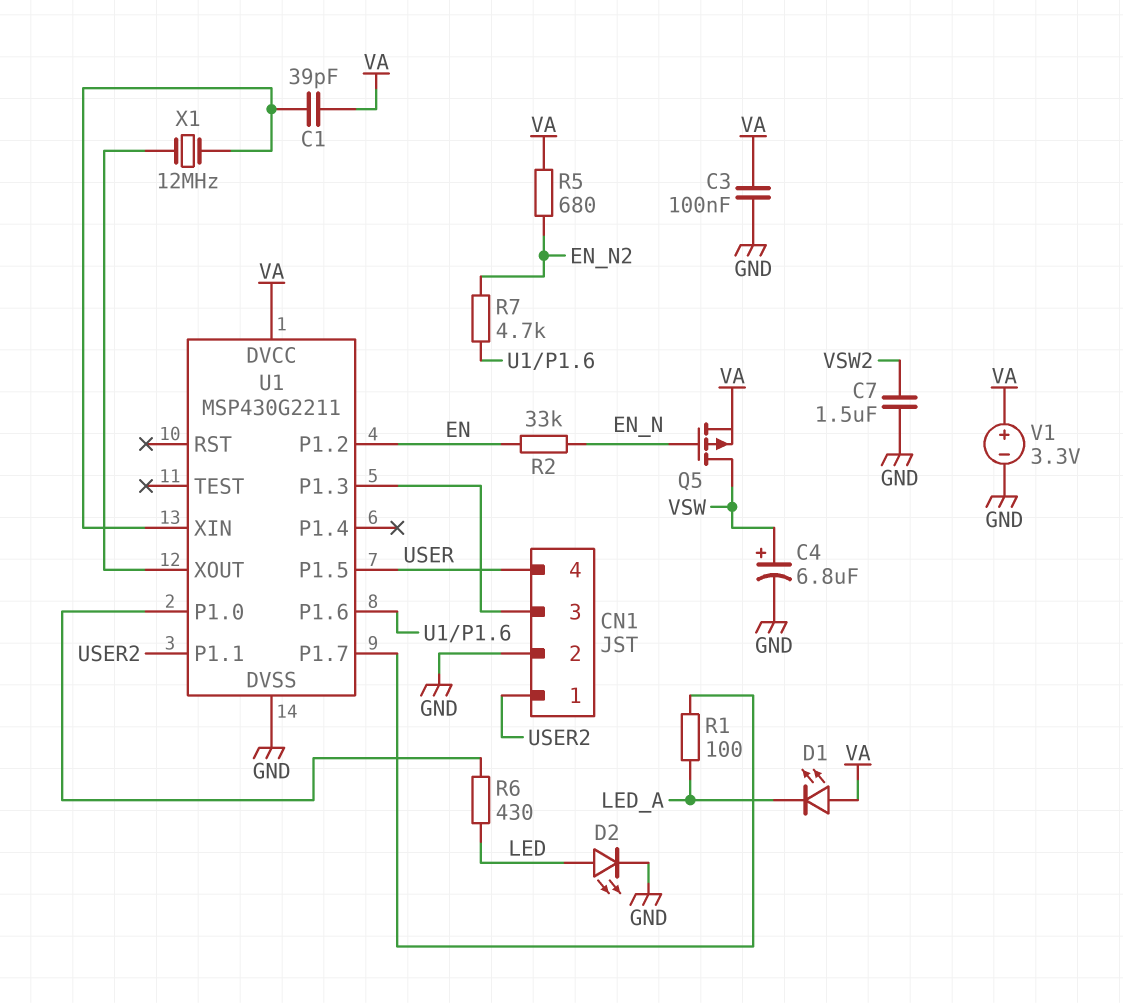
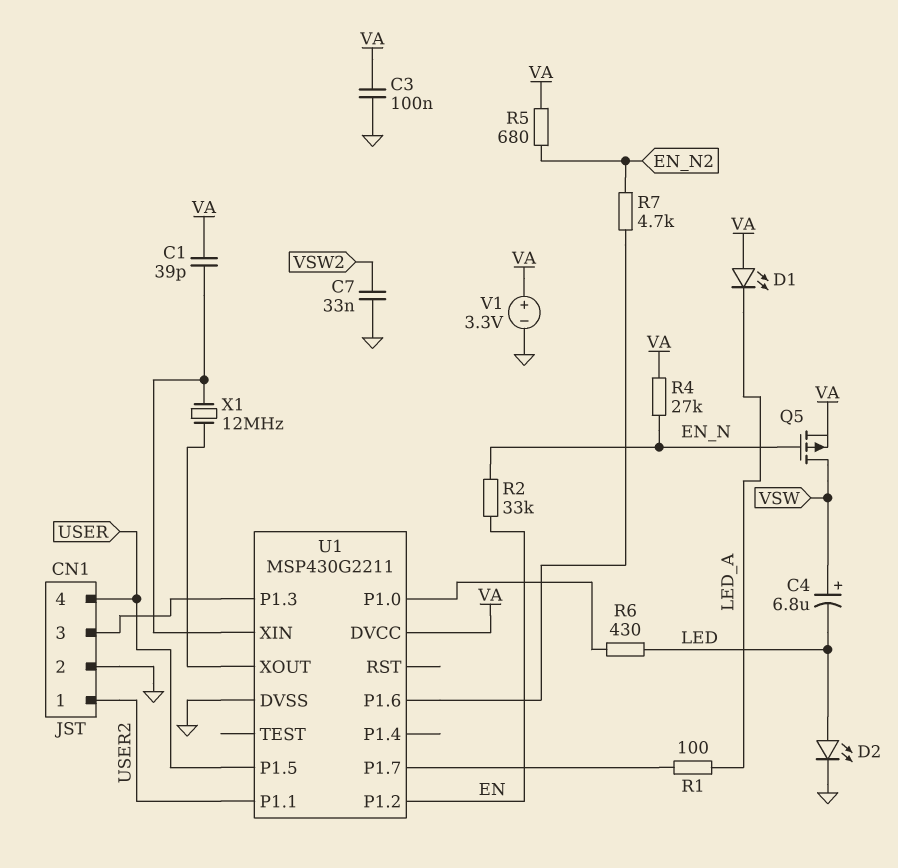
C4: 6.8uF (plus VSW, minus GND) -> 6.8uF (plus VSW, minus LED)
C7: 1.5uF (GND, VSW2) -> 33nF (GND, VSW2)
R4: none -> 27k (EN_N, VA)

